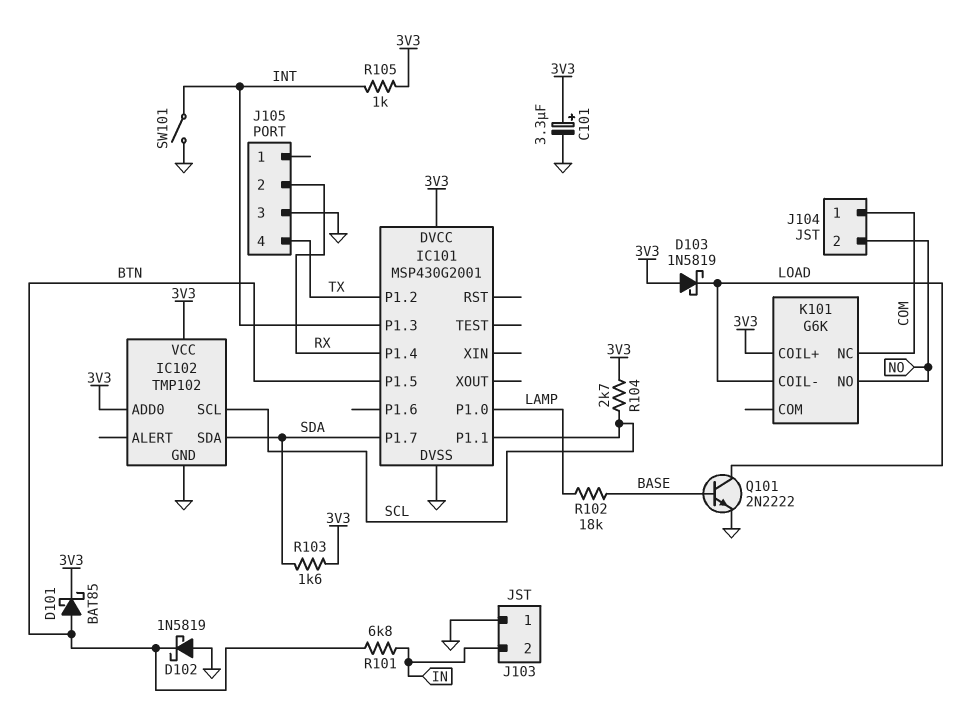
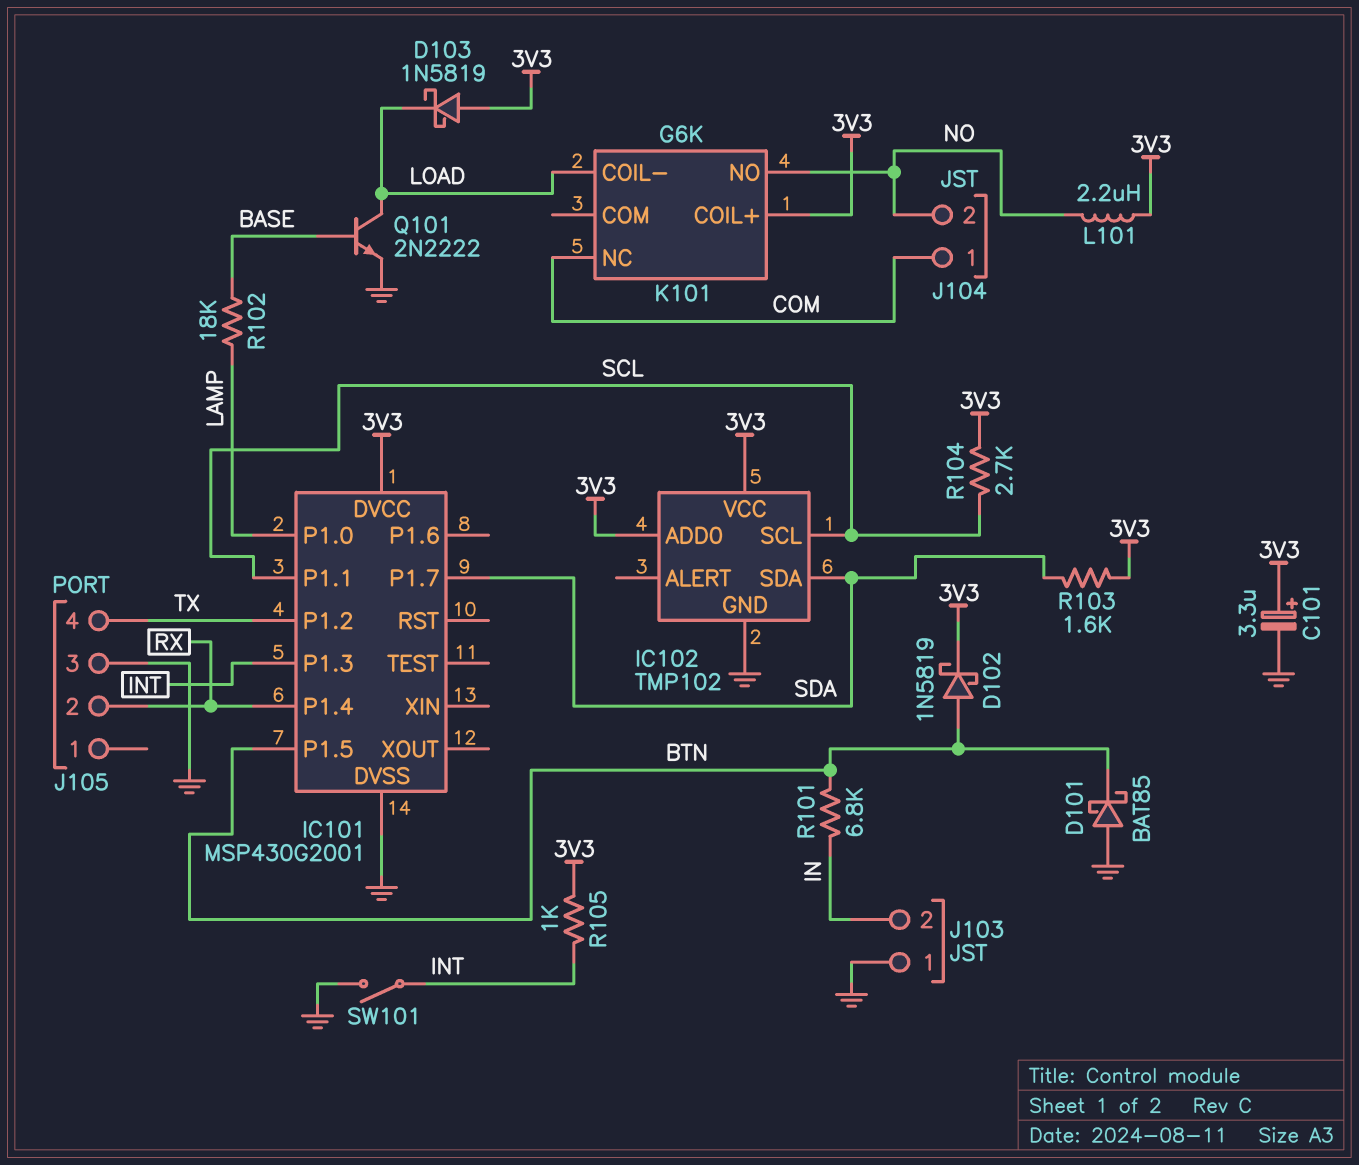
D101: schottky BAT85 (A BTN, K 3V3) -> schottky BAT85 (A GND, K BTN)
D102: schottky 1N5819 (A GND, K BTN) -> schottky 1N5819 (A BTN, K 3V3)
L101: none -> 2.2uH (3V3, NO)

